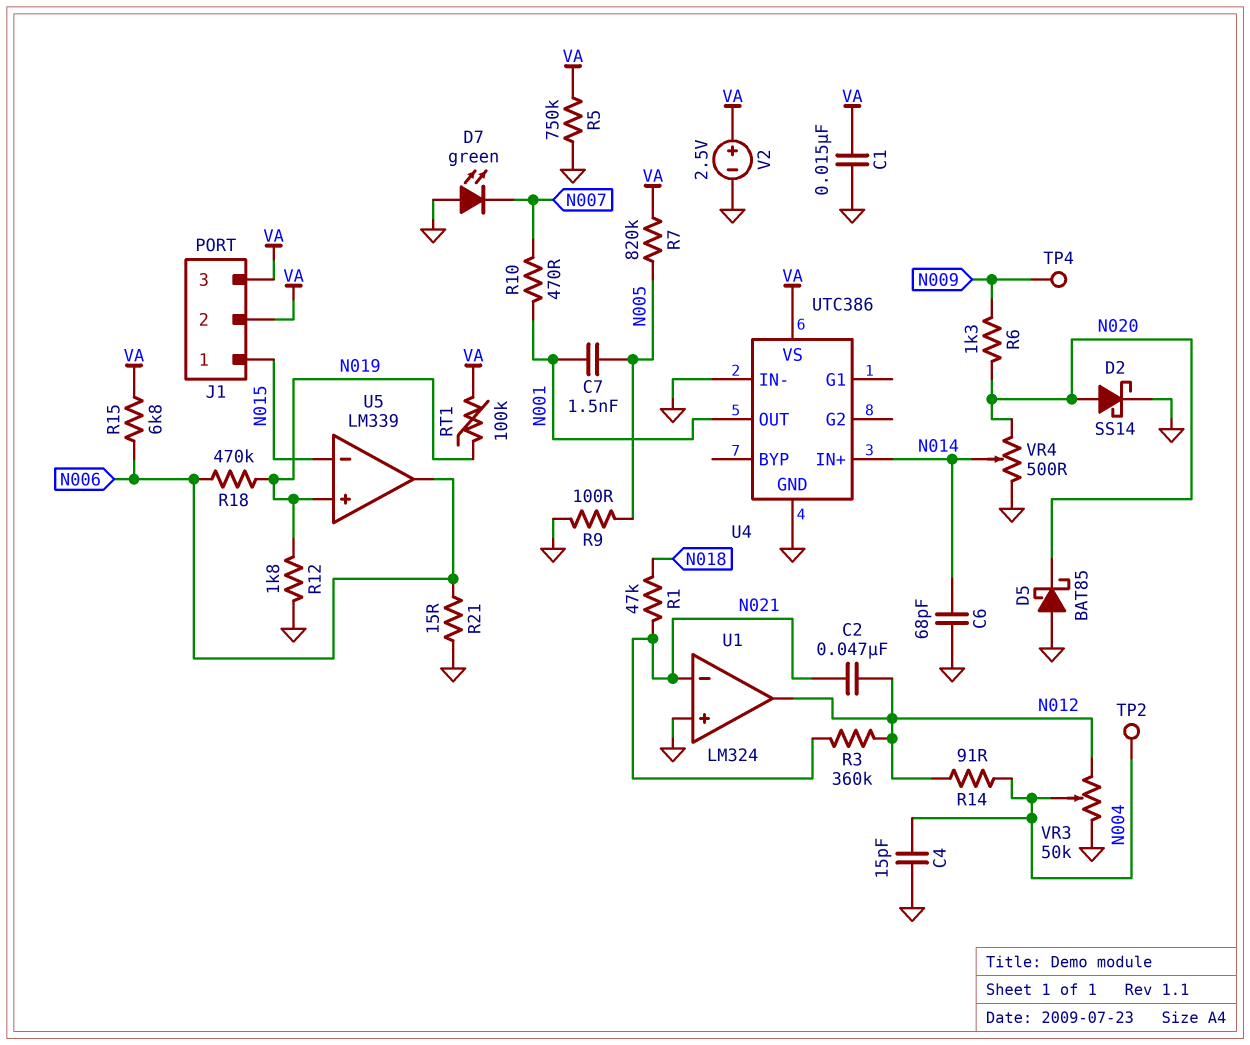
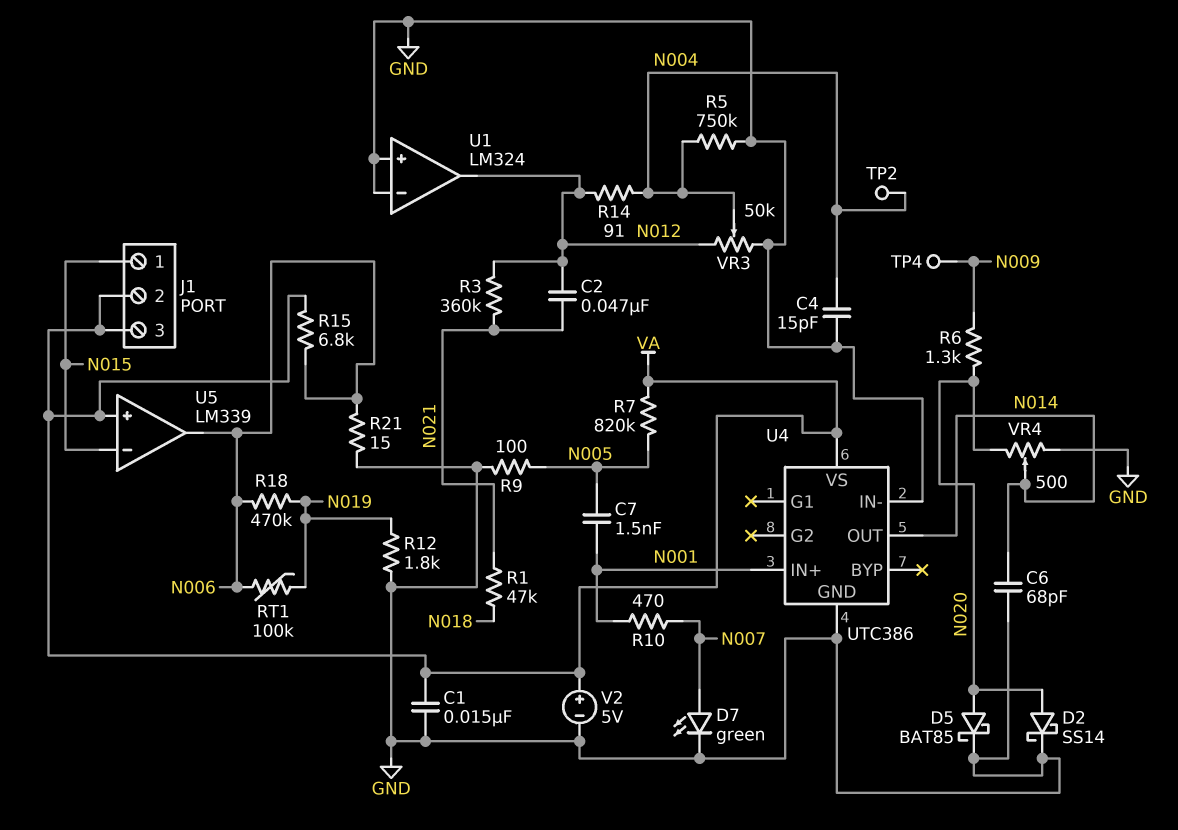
D5: schottky BAT85 (A GND, K N020) -> schottky BAT85 (A N020, K GND)
D7: LED green (A GND, K N007) -> LED green (A N007, K GND)
R5: 750k (GND, VA) -> 750k (GND, N004)
RT1: 100k (N019, VA) -> 100k (N006, N019)
U1 pin in-: N021 -> GND
U4 pin IN+: N014 -> N001
U4 pin OUT: N001 -> N014
U5 pin in+: N019 -> VA
V2: 2.5V (plus VA, minus GND) -> 5V (plus VA, minus GND)

